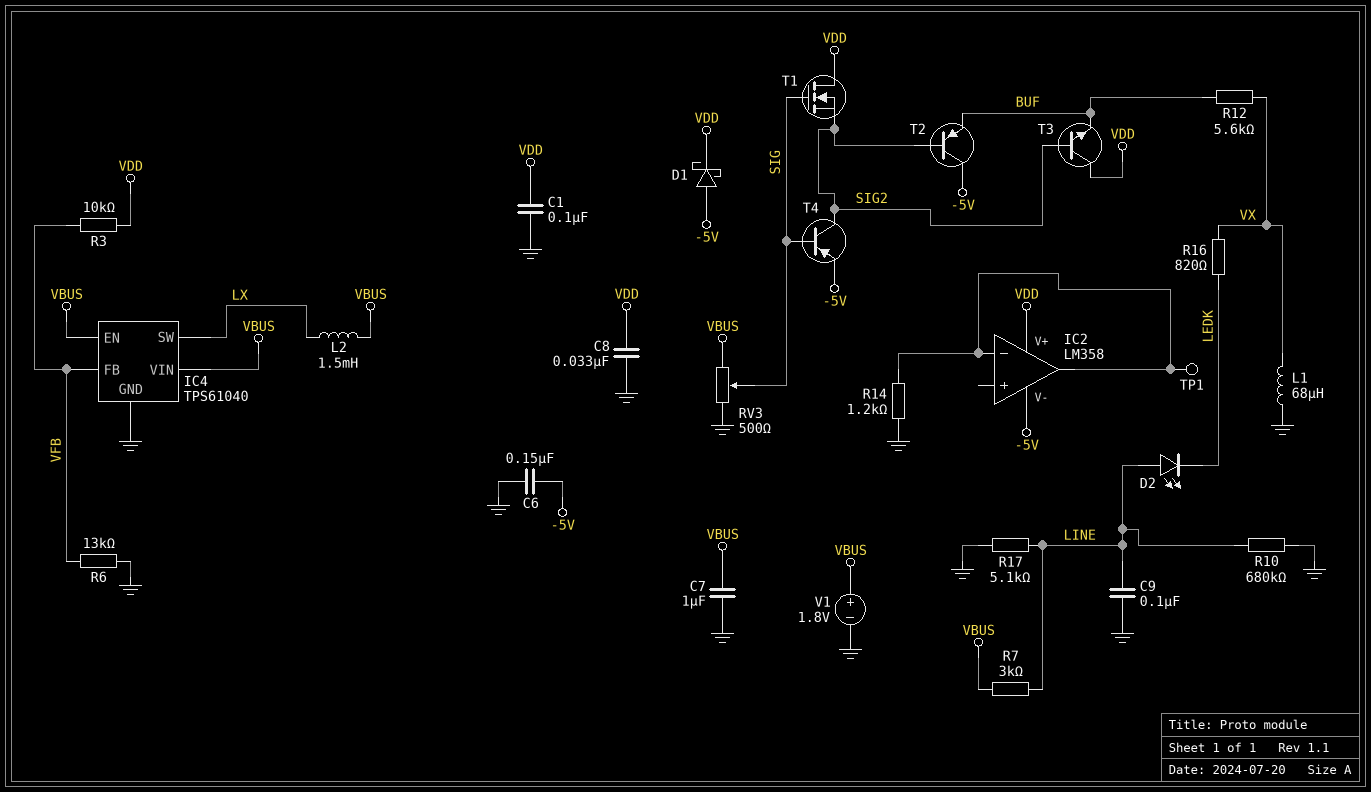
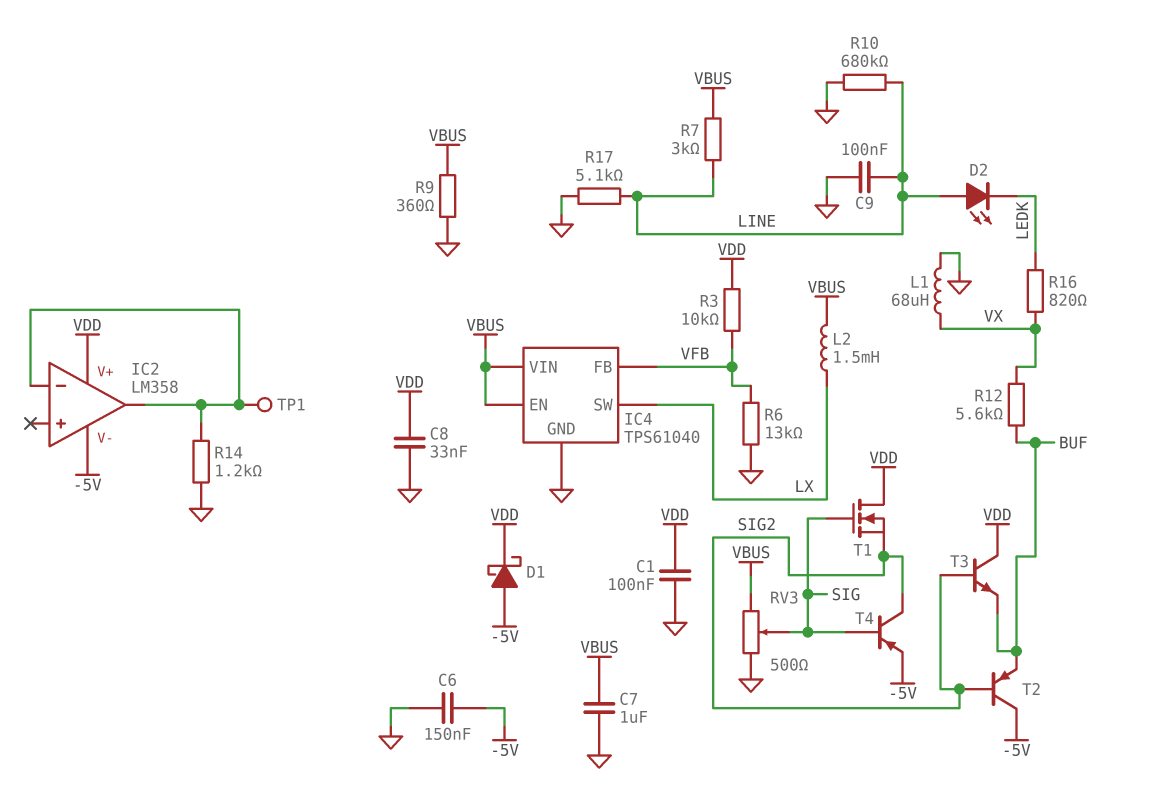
R9: none -> 360 (GND, VBUS)
V1: 1.8V (plus VBUS, minus GND) -> none

